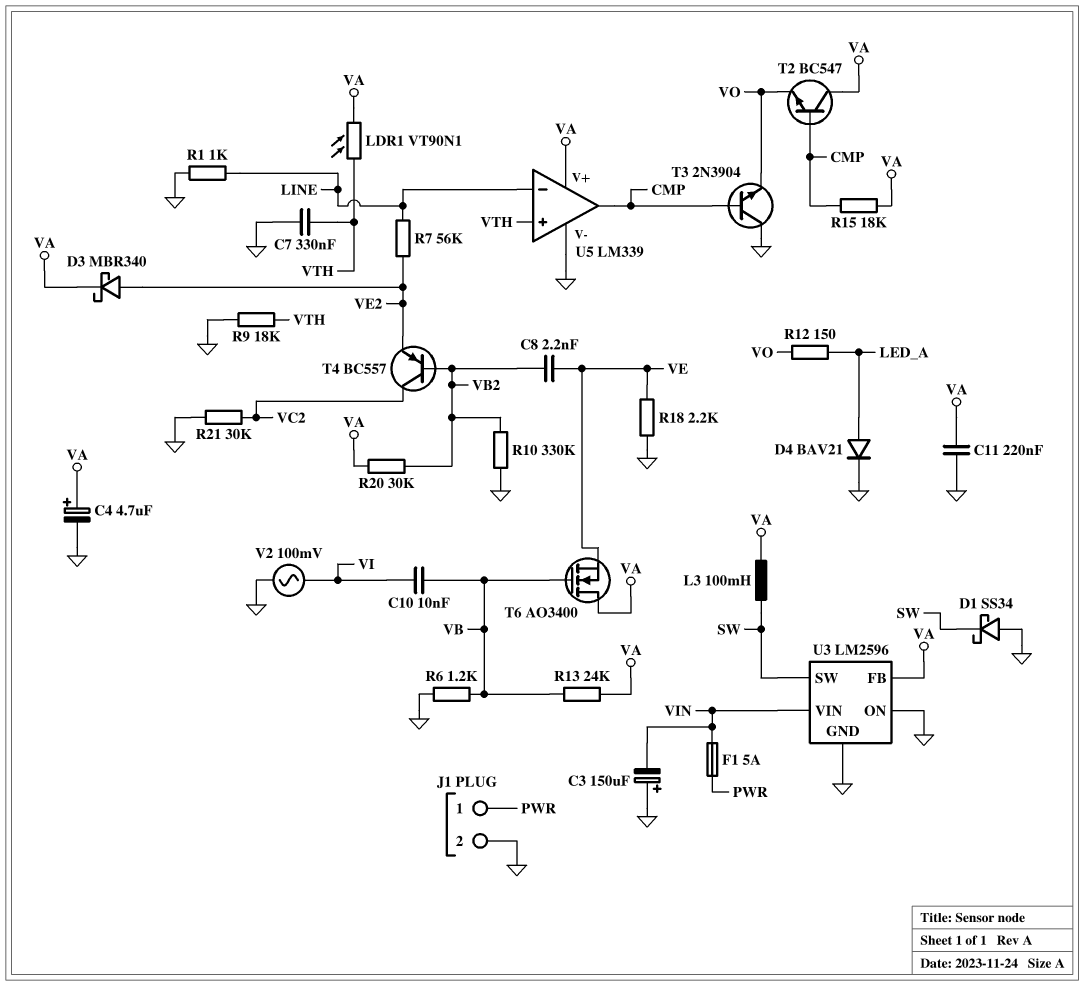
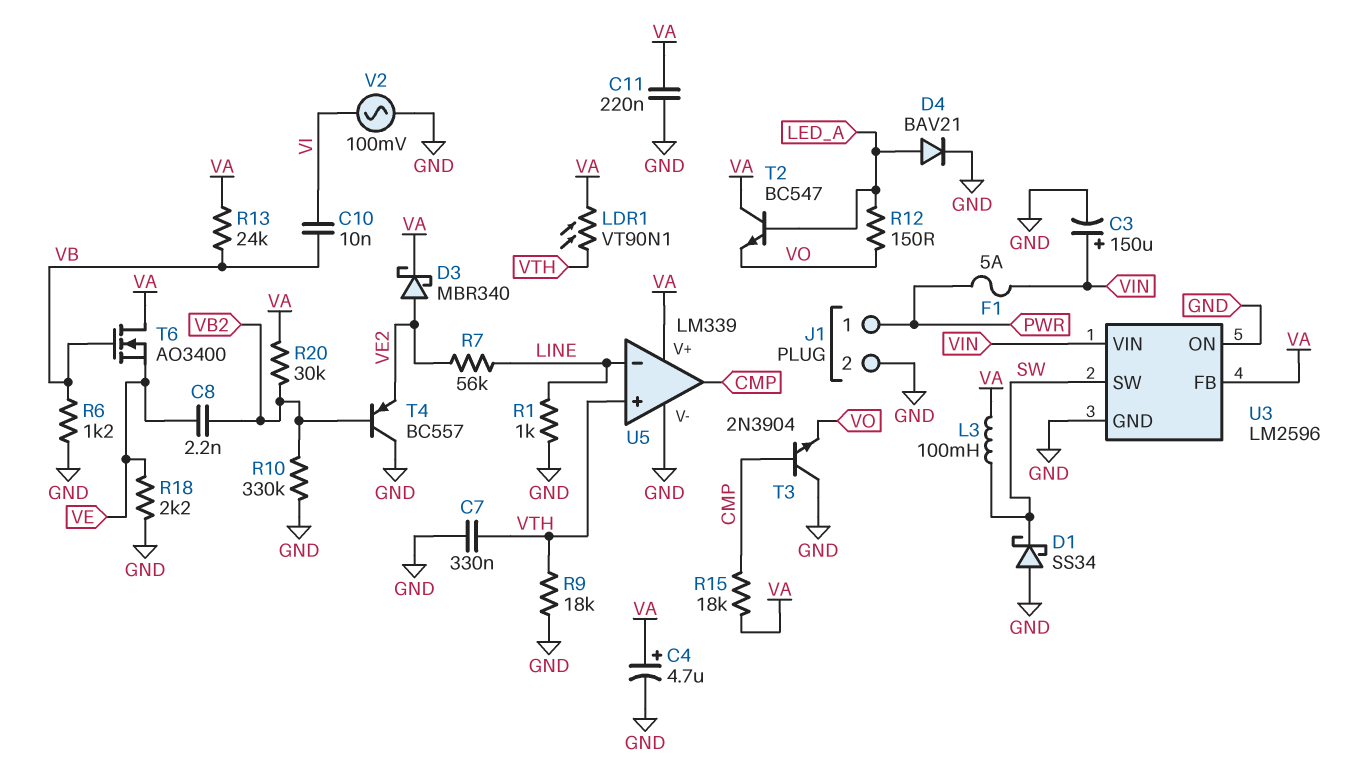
C3: 150uF (plus GND, minus VIN) -> 150uF (plus VIN, minus GND)
R21: 30k (GND, VC2) -> none
T2: NPN BC547 (B CMP, C VA, E VO) -> NPN BC547 (B LED_A, C VA, E VO)
T4: PNP BC557 (B VB2, C VC2, E VE2) -> PNP BC557 (B VB2, C GND, E VE2)

